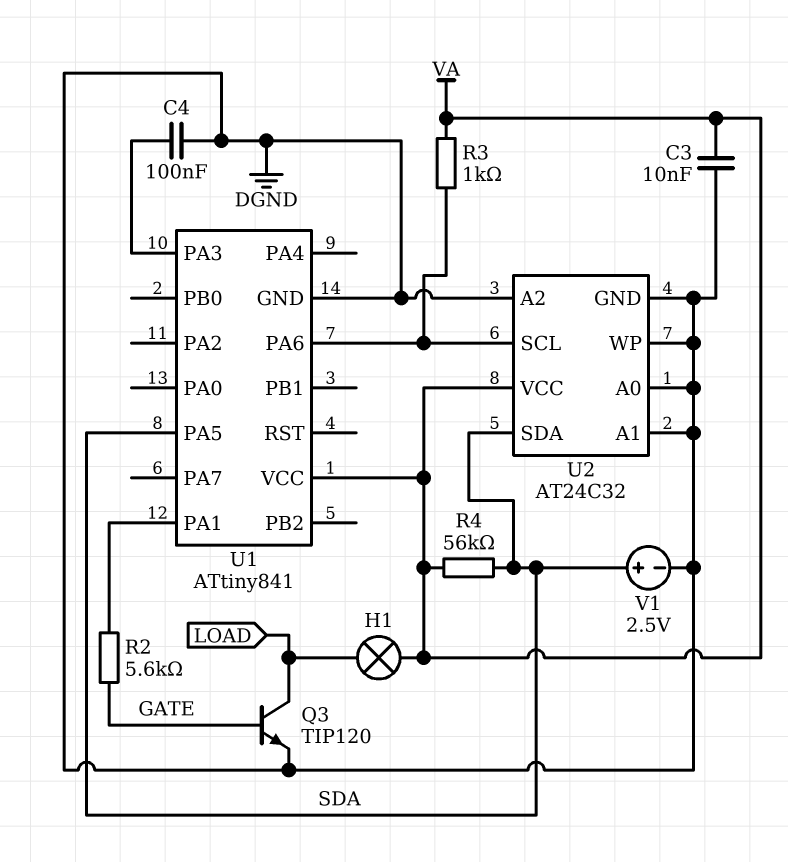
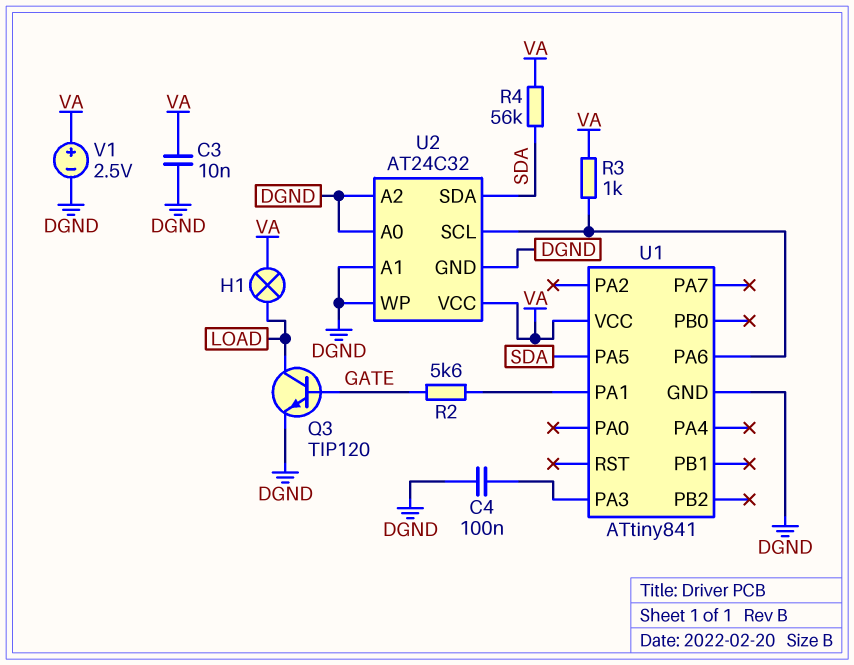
V1: 2.5V (plus SDA, minus DGND) -> 2.5V (plus VA, minus DGND)

